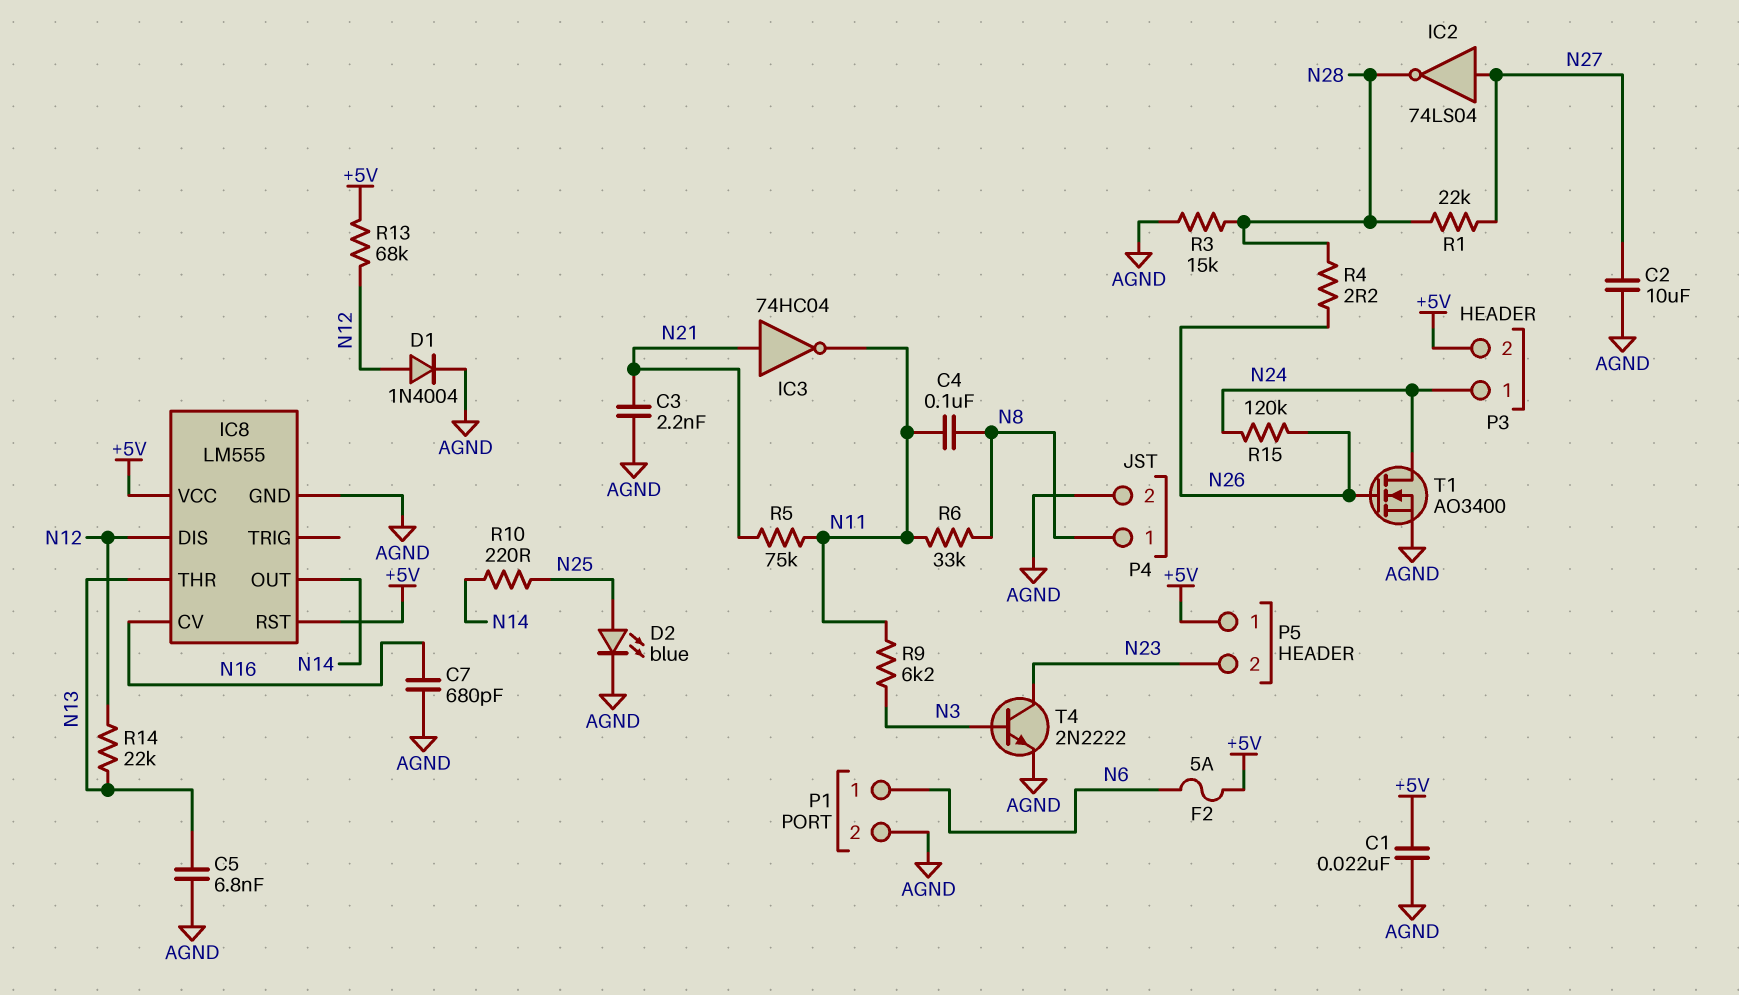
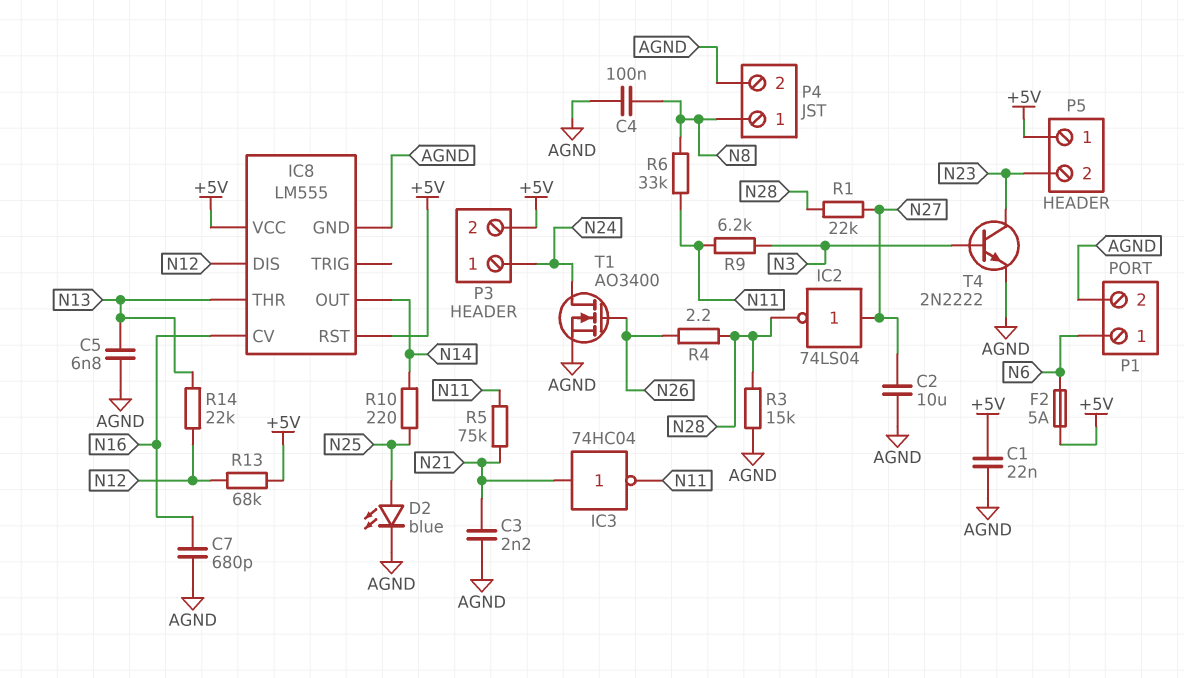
C4: 100nF (N8, N11) -> 100nF (AGND, N8)
D1: diode 1N4004 (A N12, K AGND) -> none
R15: 120k (N24, N26) -> none

